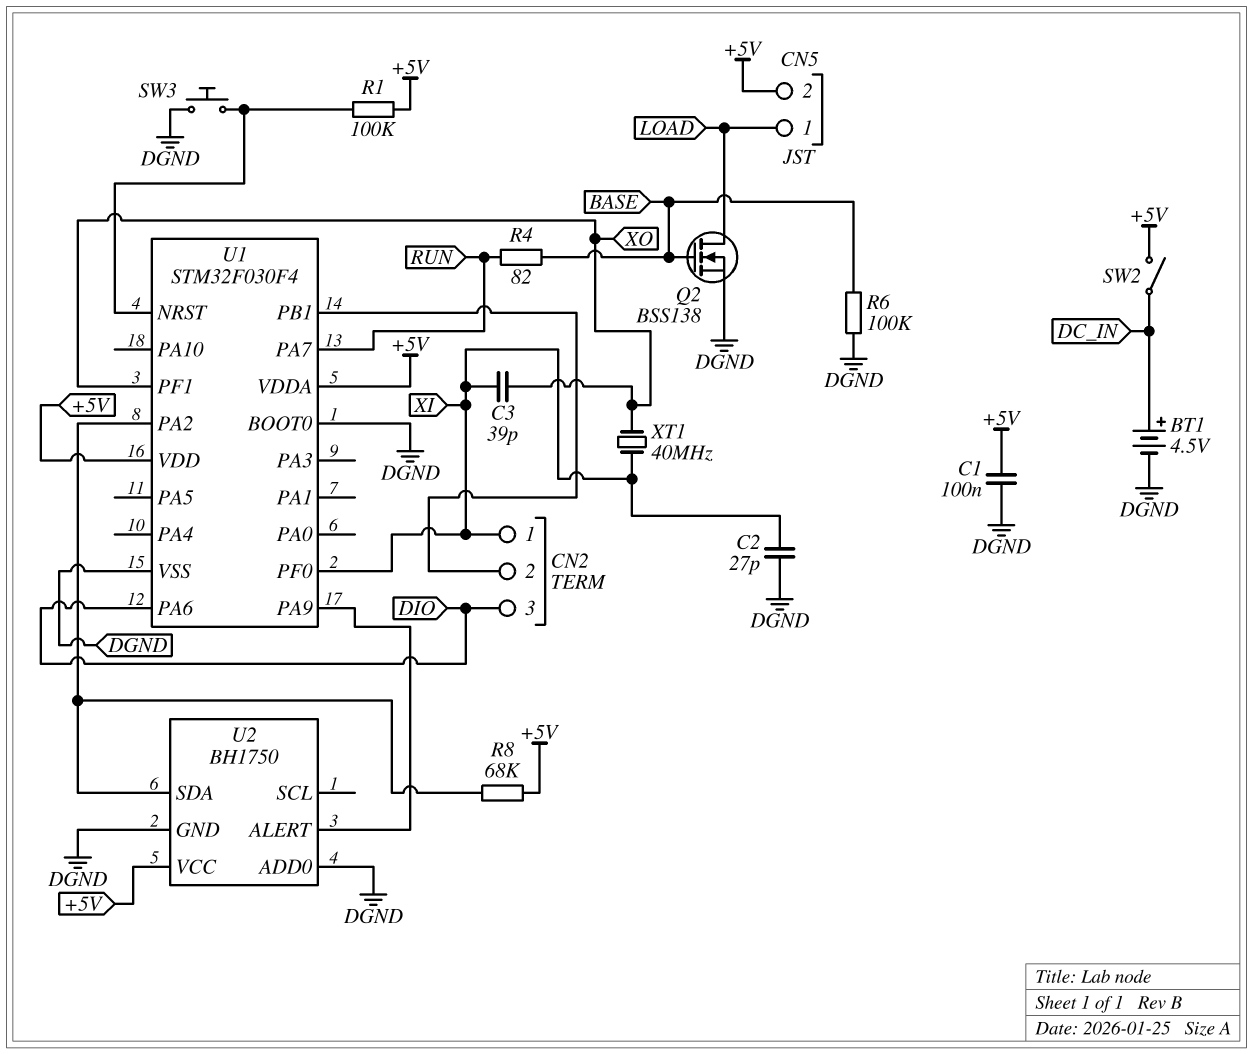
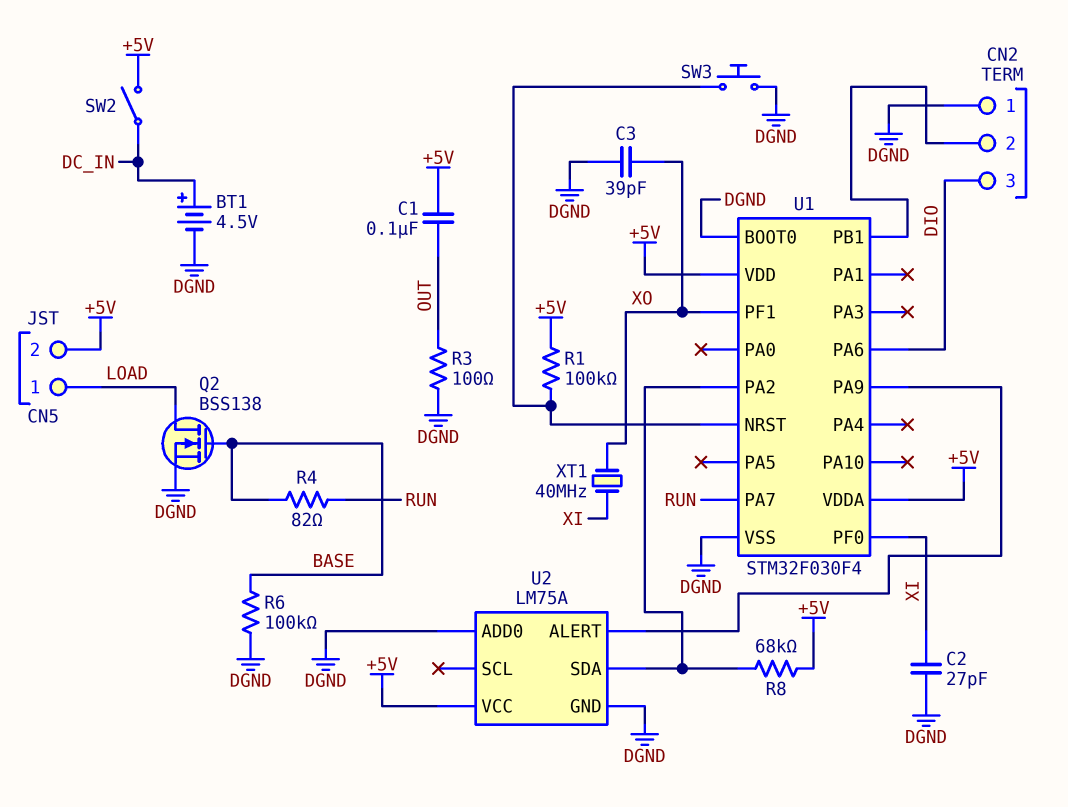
C1: 100nF (+5V, DGND) -> 100nF (+5V, OUT)
C3: 39pF (XI, XO) -> 39pF (DGND, XO)
CN2 pin 1: XI -> DGND
R3: none -> 100 (DGND, OUT)
U2: BH1750 -> LM75A

